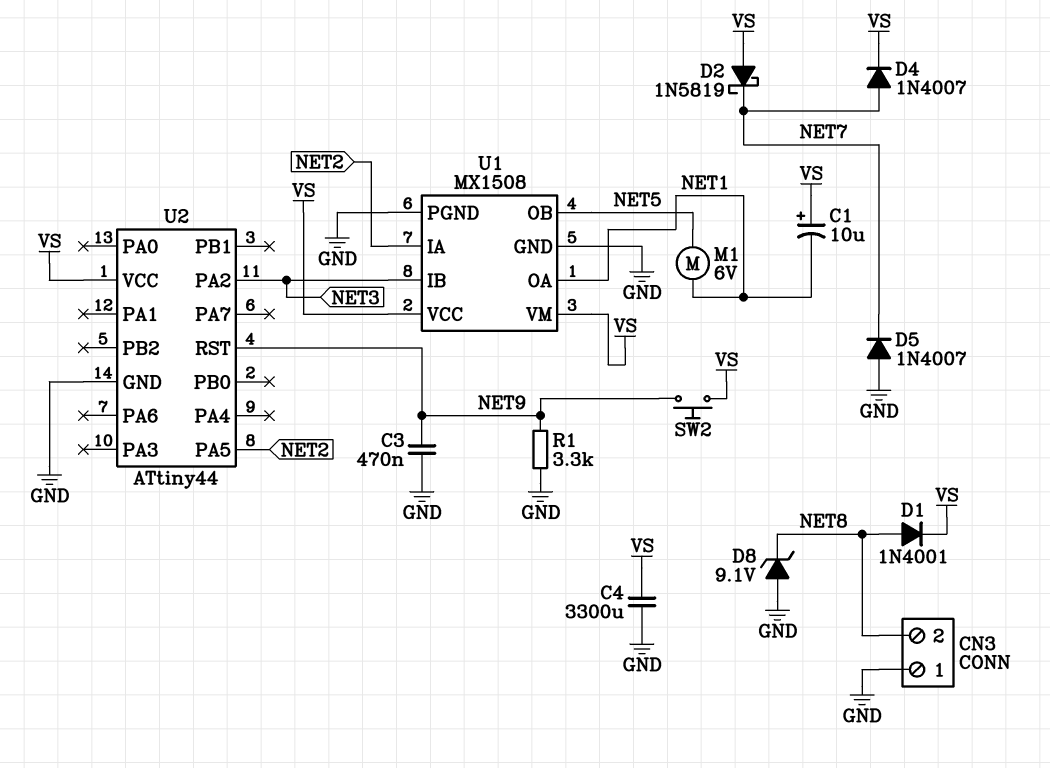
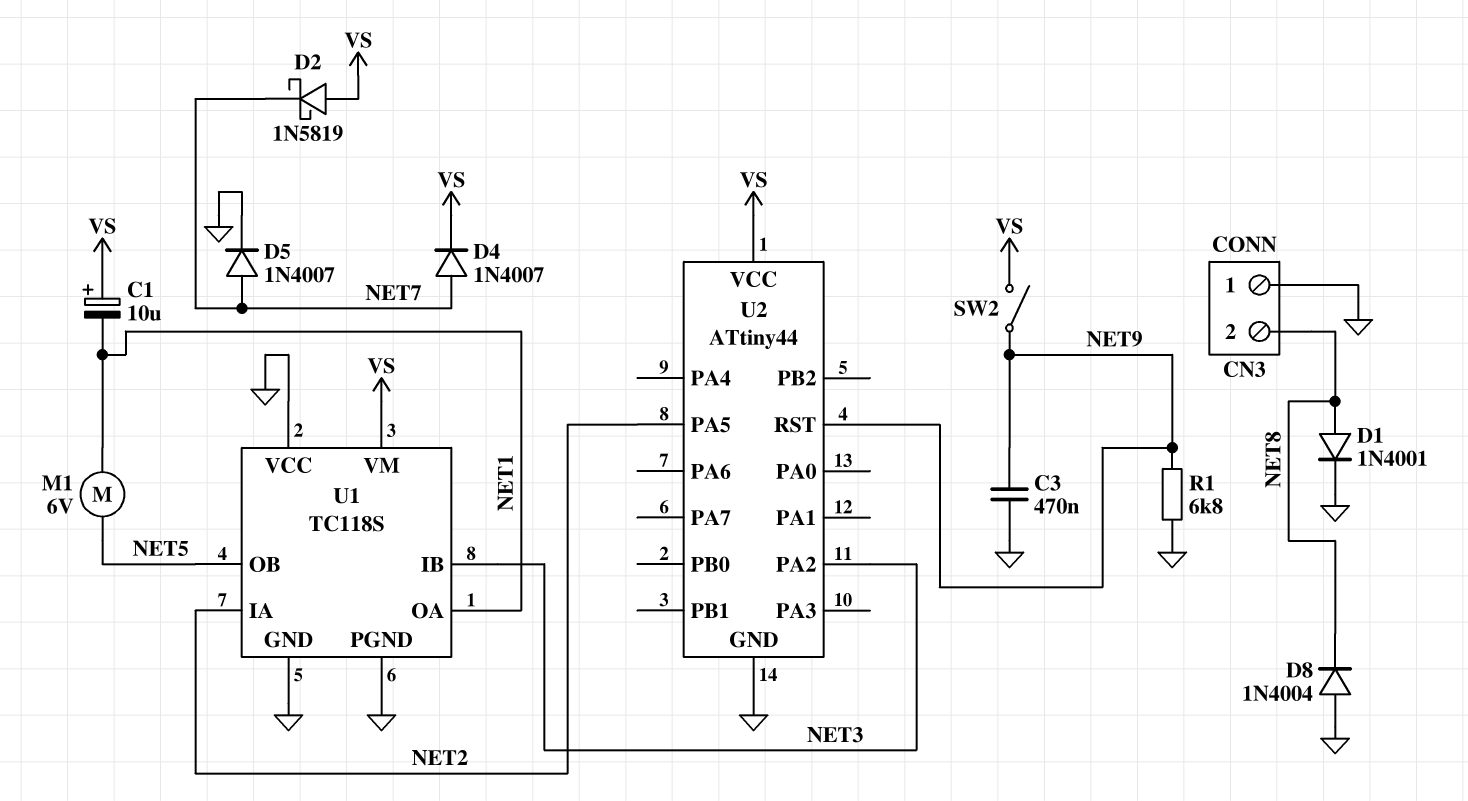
C4: 3300uF (GND, VS) -> none
D1: diode 1N4001 (A NET8, K VS) -> diode 1N4001 (A NET8, K GND)
D5: diode 1N4007 (A GND, K NET7) -> diode 1N4007 (A NET7, K GND)
D8: zener 9.1V (A GND, K NET8) -> diode 1N4004 (A GND, K NET8)
R1: 3.3k (GND, NET9) -> 6.8k (GND, NET9)
SW2: button (NET9, VS) -> switch (NET9, VS)
U1: MX1508 -> TC118S
U1 pin VCC: VS -> GND

